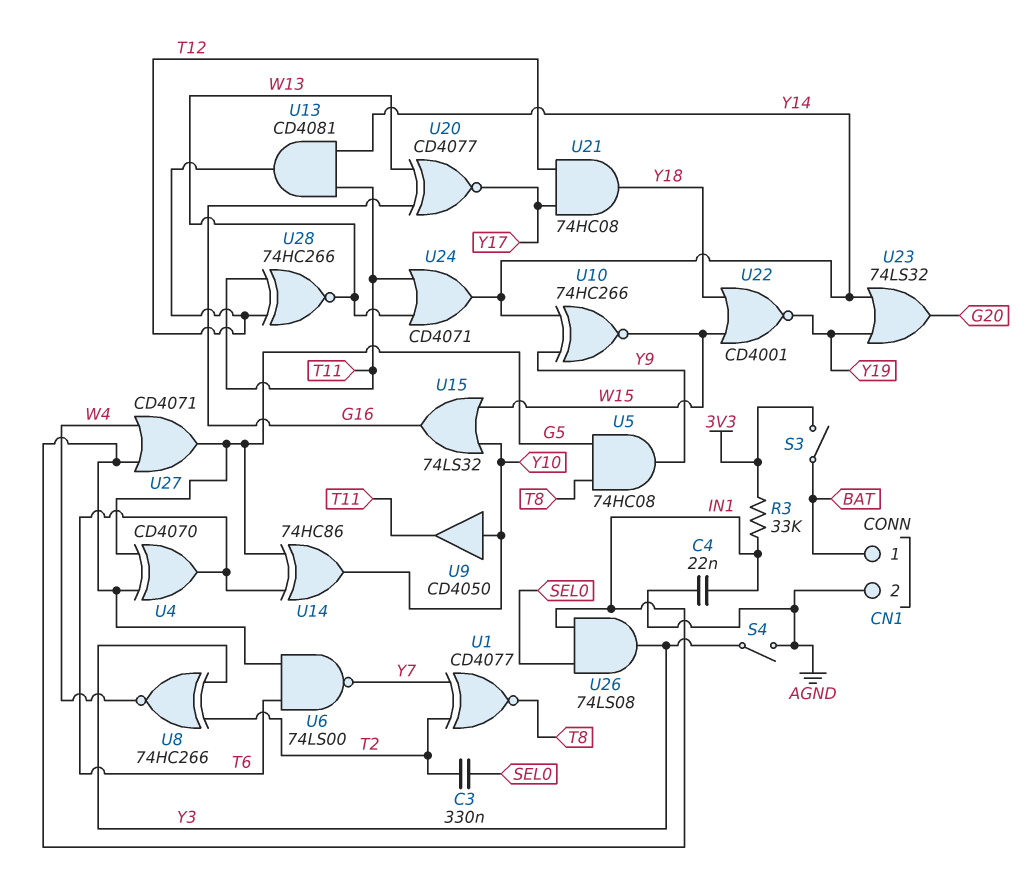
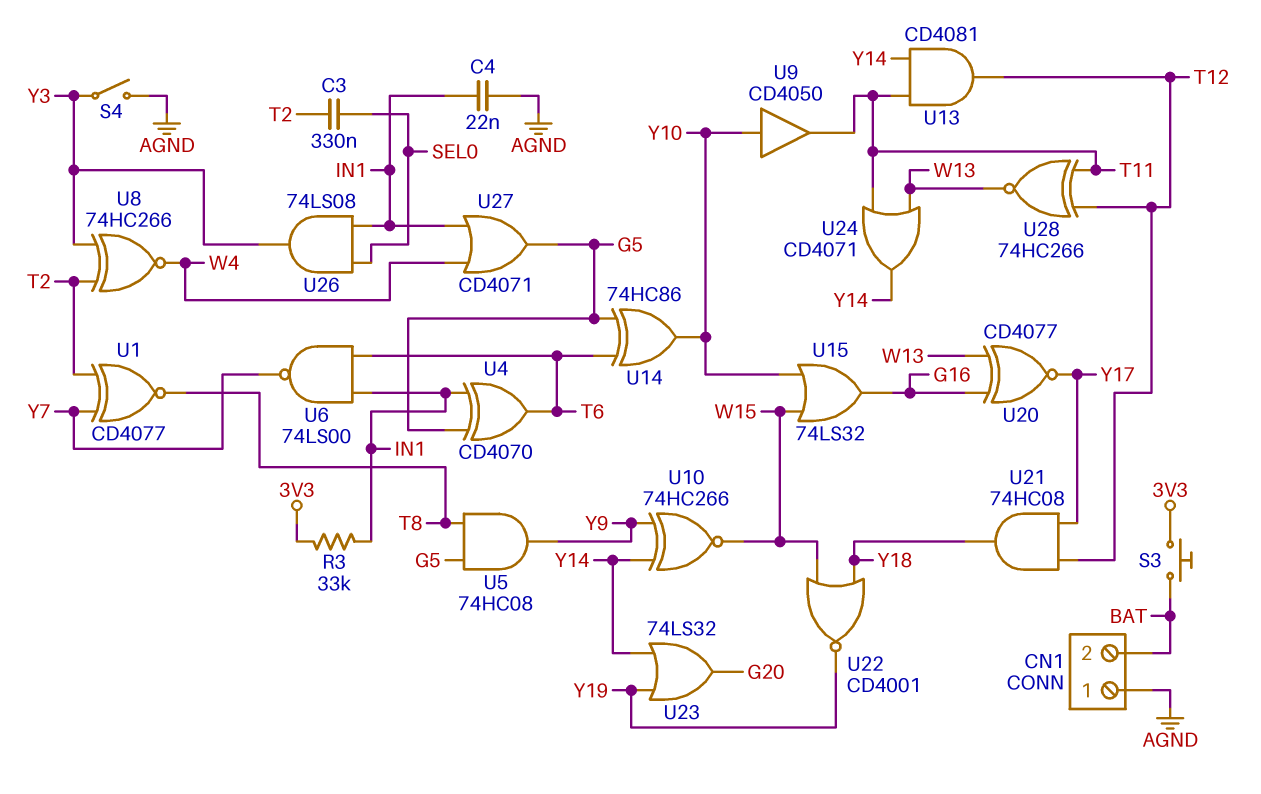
CN1 pin 1: BAT -> AGND
CN1 pin 2: AGND -> BAT
S3: switch (3V3, BAT) -> button (3V3, BAT)

